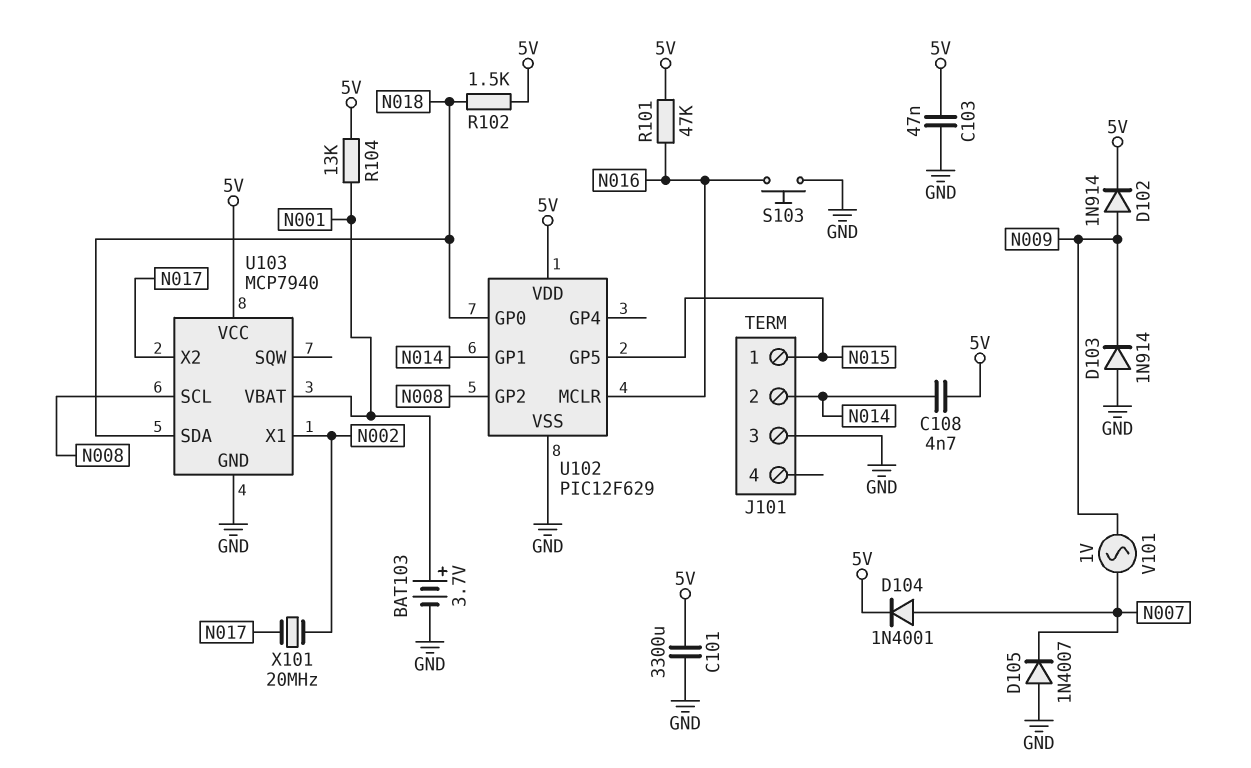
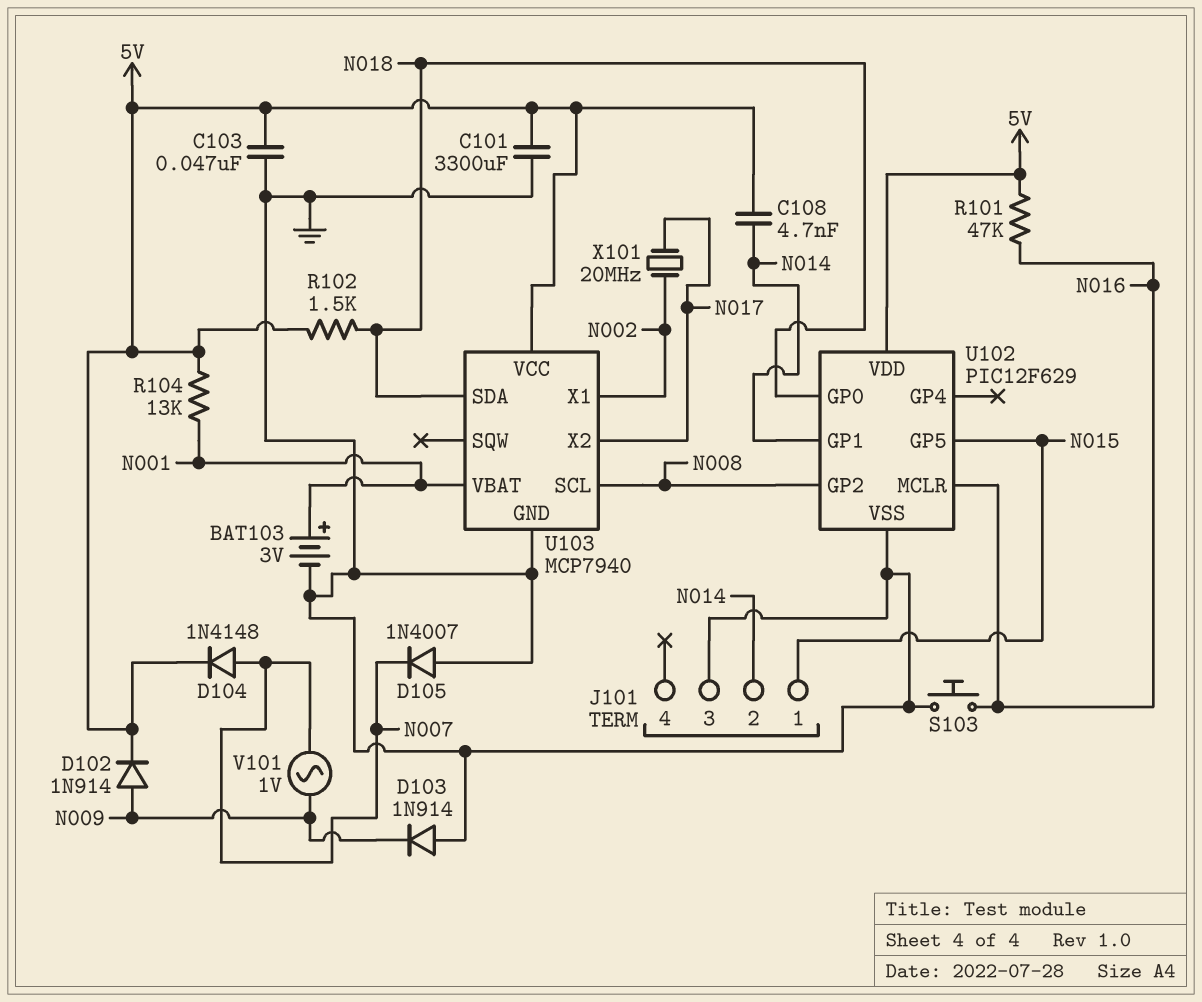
BAT103: 3.7V (plus N001, minus GND) -> 3V (plus N001, minus GND)
D104: diode 1N4001 (A N007, K 5V) -> diode 1N4148 (A N007, K 5V)

